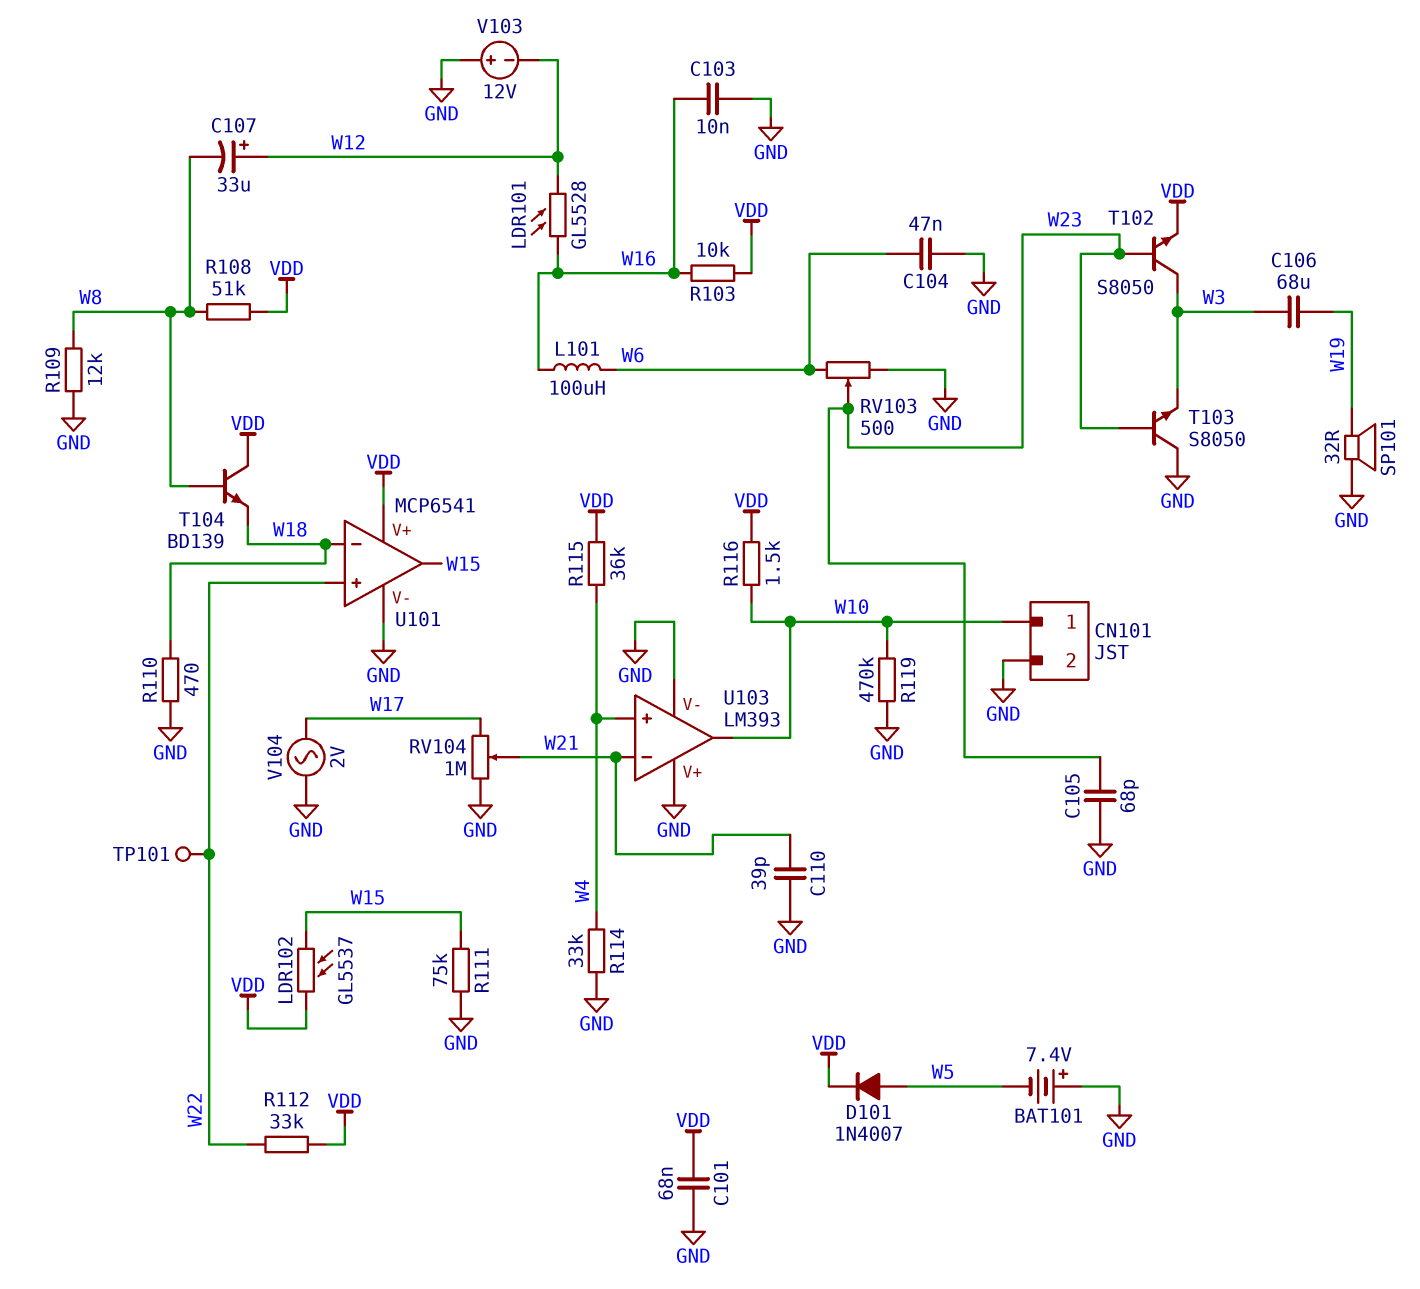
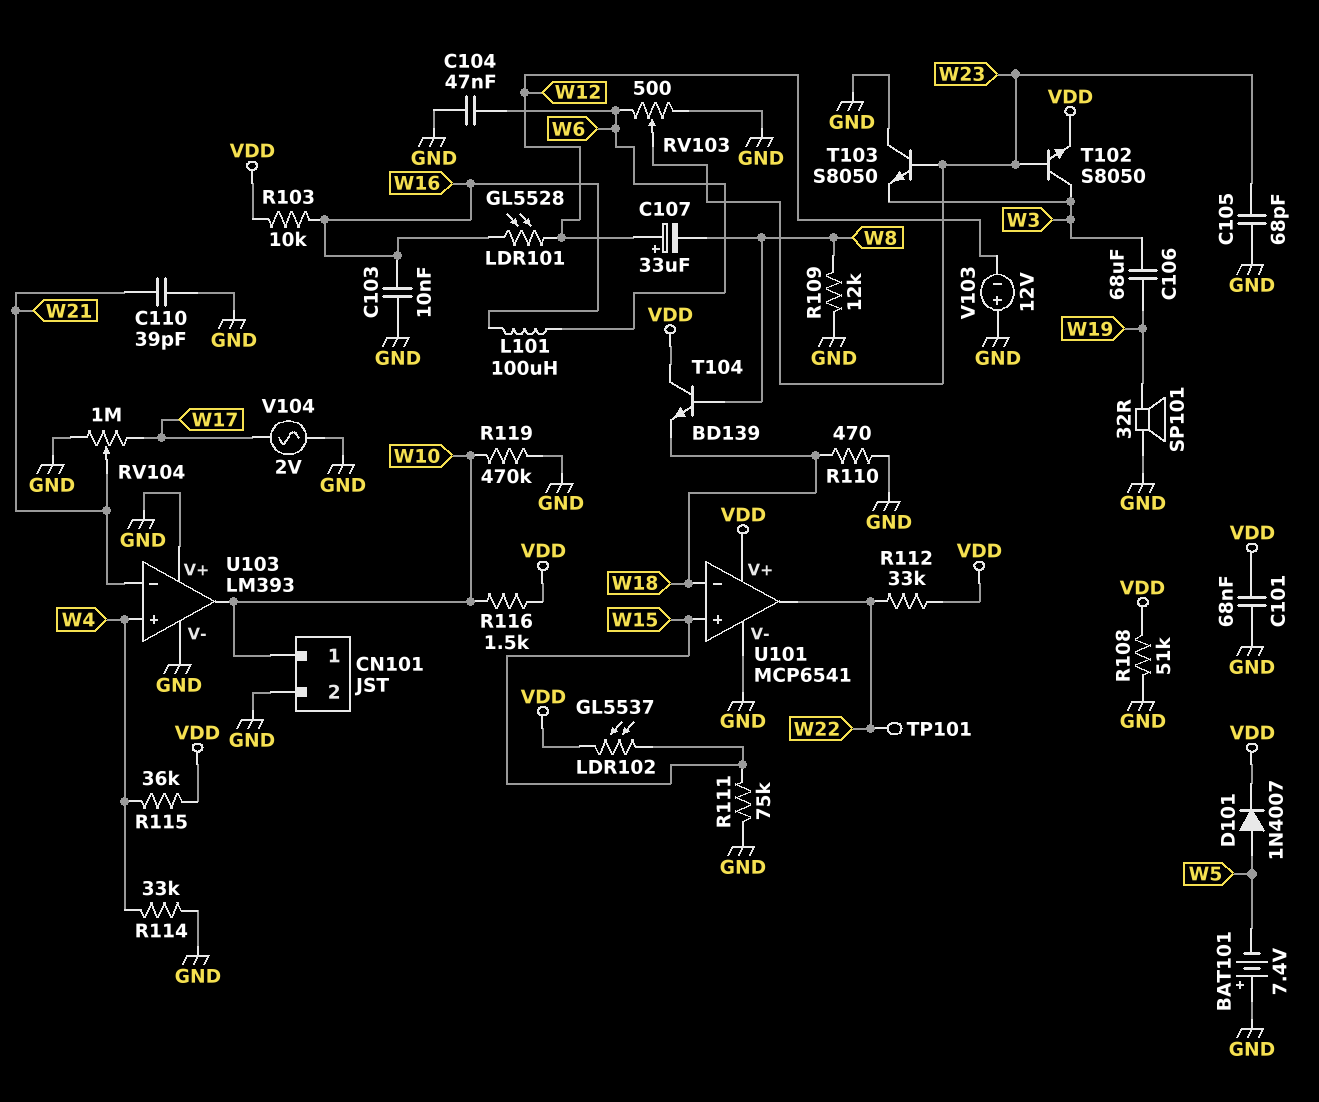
R108: 51k (VDD, W8) -> 51k (GND, VDD)
U101 pin in+: W22 -> W15
U101 pin out: W15 -> W22

